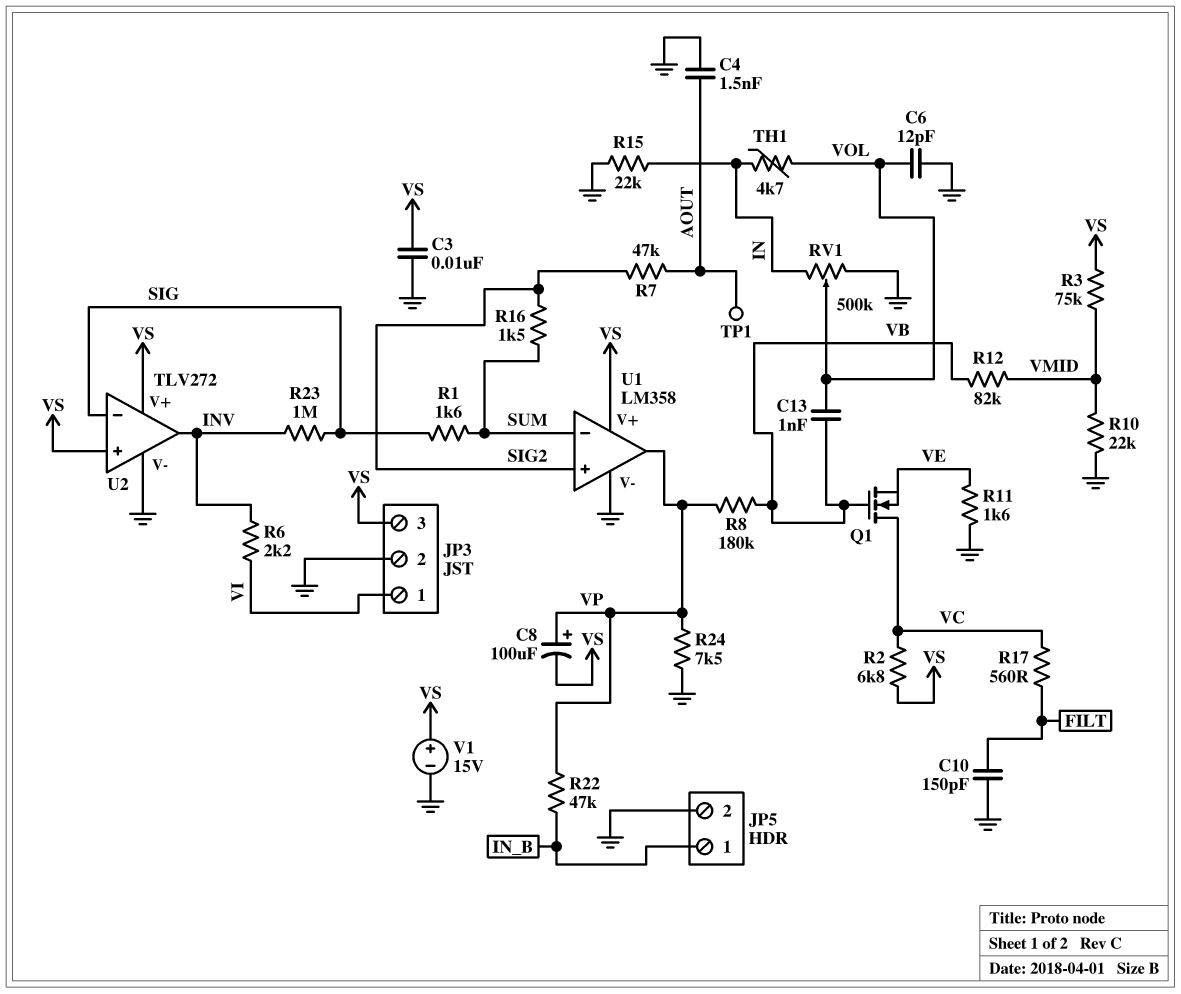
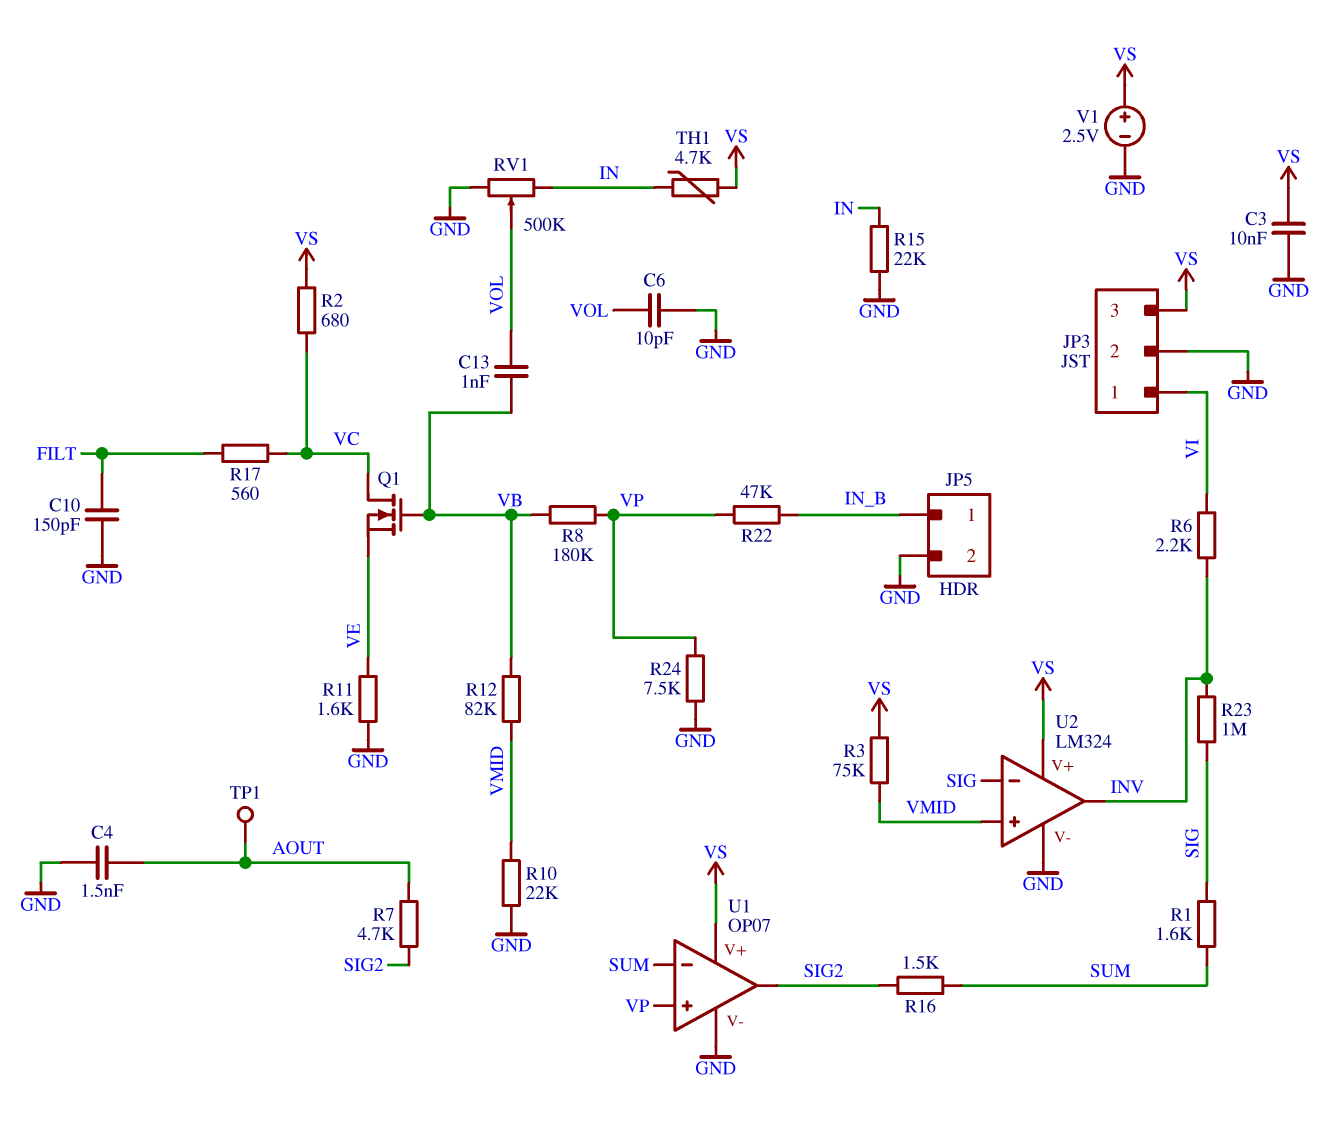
C6: 12pF (GND, VOL) -> 10pF (GND, VOL)
C8: 100uF (plus VP, minus VS) -> none
R2: 6.8k (VC, VS) -> 680 (VC, VS)
R7: 47k (AOUT, SIG2) -> 4.7k (AOUT, SIG2)
TH1: 4.7k (IN, VOL) -> 4.7k (IN, VS)
U1: LM358 -> OP07
U1 pin in+: SIG2 -> VP
U1 pin out: VP -> SIG2
U2: TLV272 -> LM324
U2 pin in+: VS -> VMID
V1: 15V (plus VS, minus GND) -> 2.5V (plus VS, minus GND)

